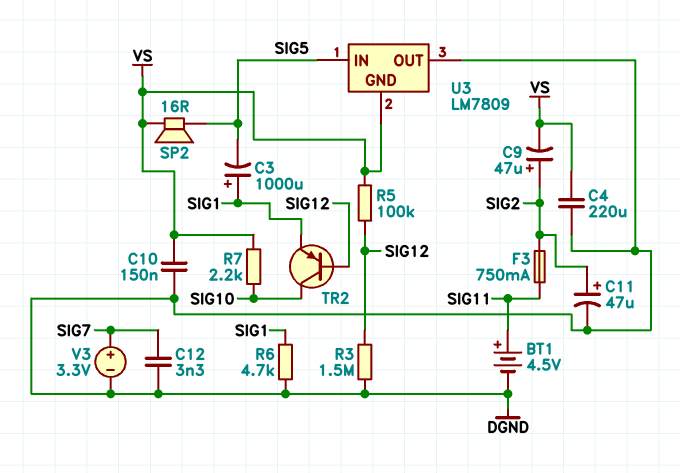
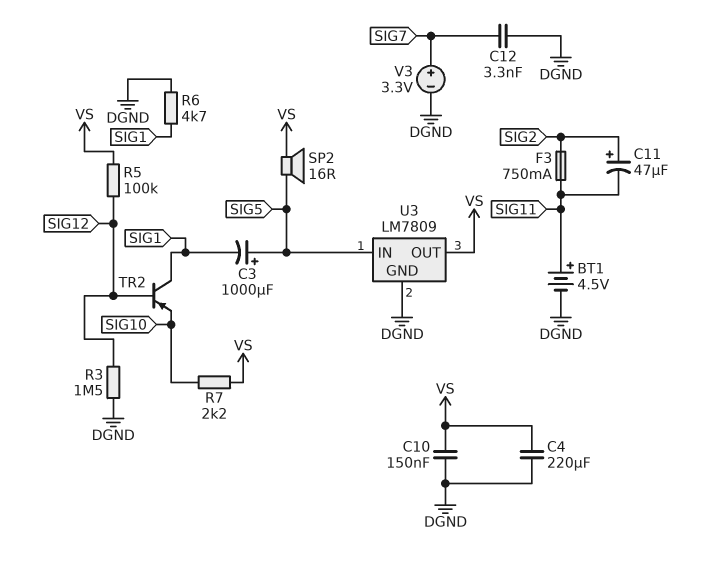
C3: 1000uF (plus SIG1, minus SIG5) -> 1000uF (plus SIG5, minus SIG1)
C9: 47uF (plus SIG2, minus VS) -> none
C11: 47uF (plus SIG2, minus DGND) -> 47uF (plus SIG2, minus SIG11)
TR2: PNP (B SIG12, C SIG10, E SIG1) -> PNP (B SIG12, C SIG1, E SIG10)
U3 pin GND: VS -> DGND
U3 pin OUT: DGND -> VS

